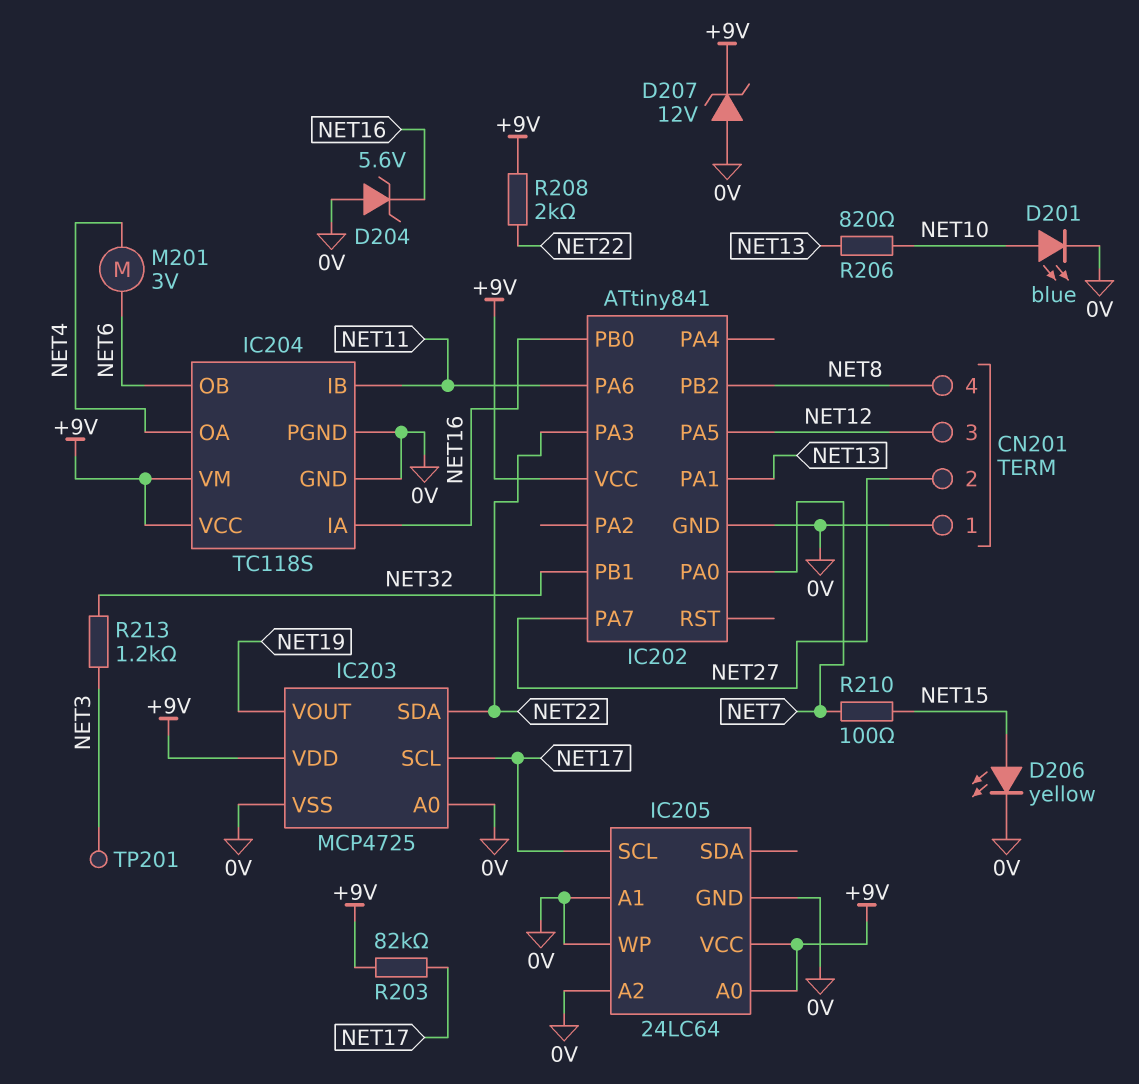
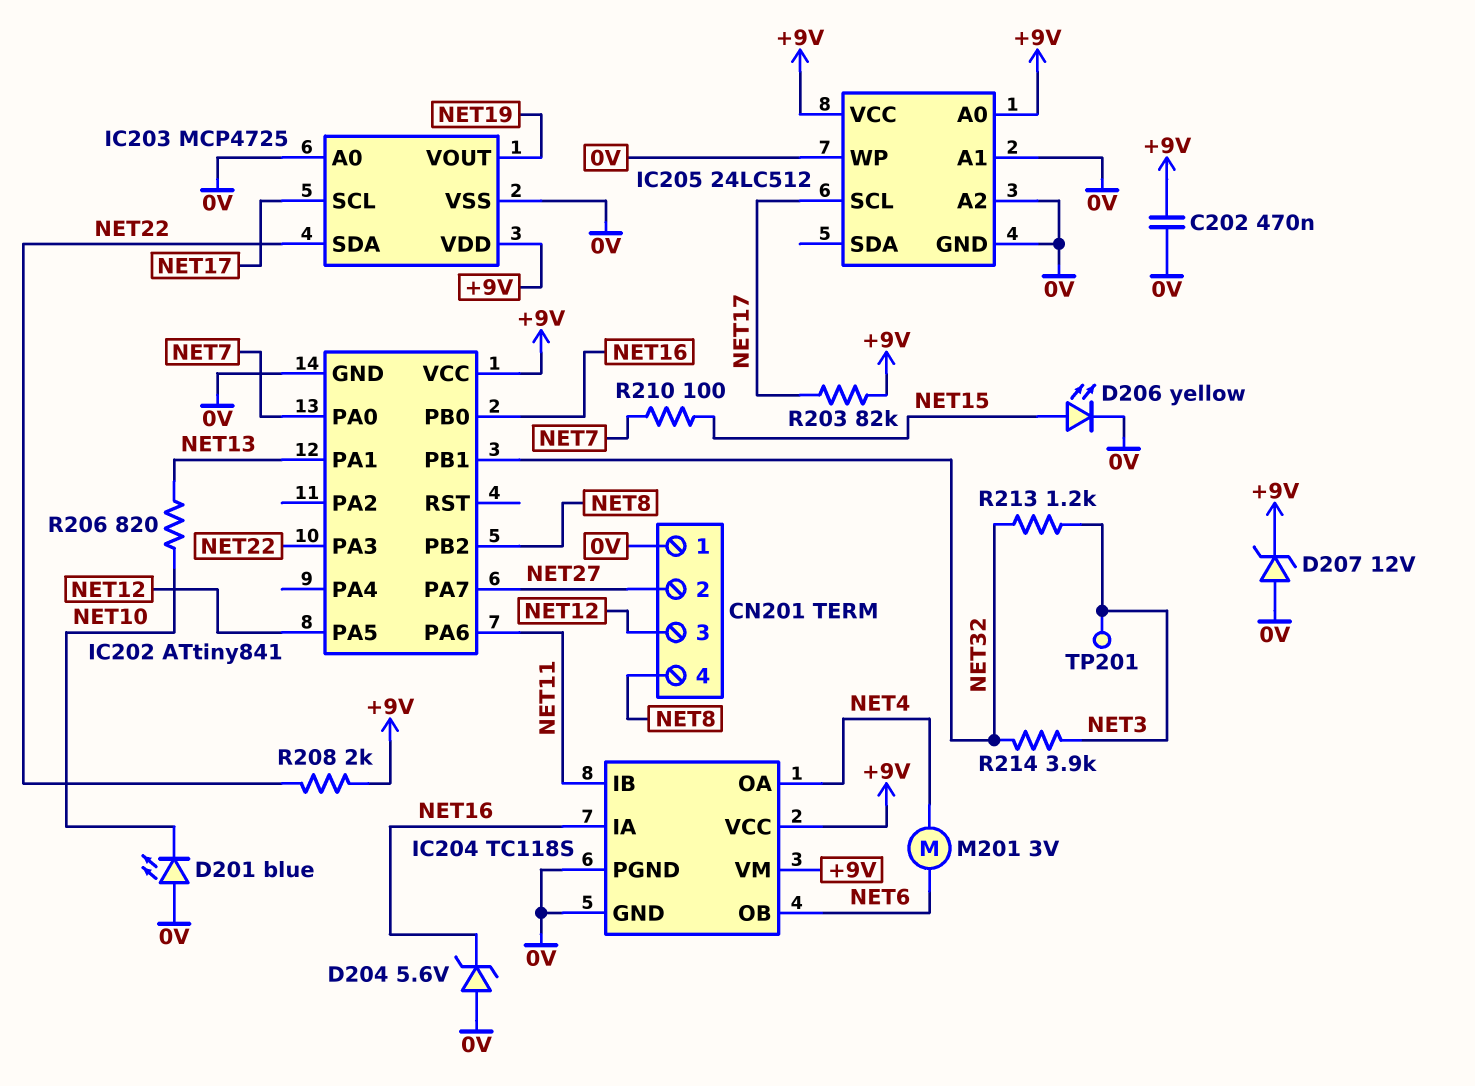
C202: none -> 470nF (+9V, 0V)
D201: LED blue (A NET10, K 0V) -> LED blue (A 0V, K NET10)
IC205: 24LC64 -> 24LC512
R214: none -> 3.9k (NET3, NET32)

